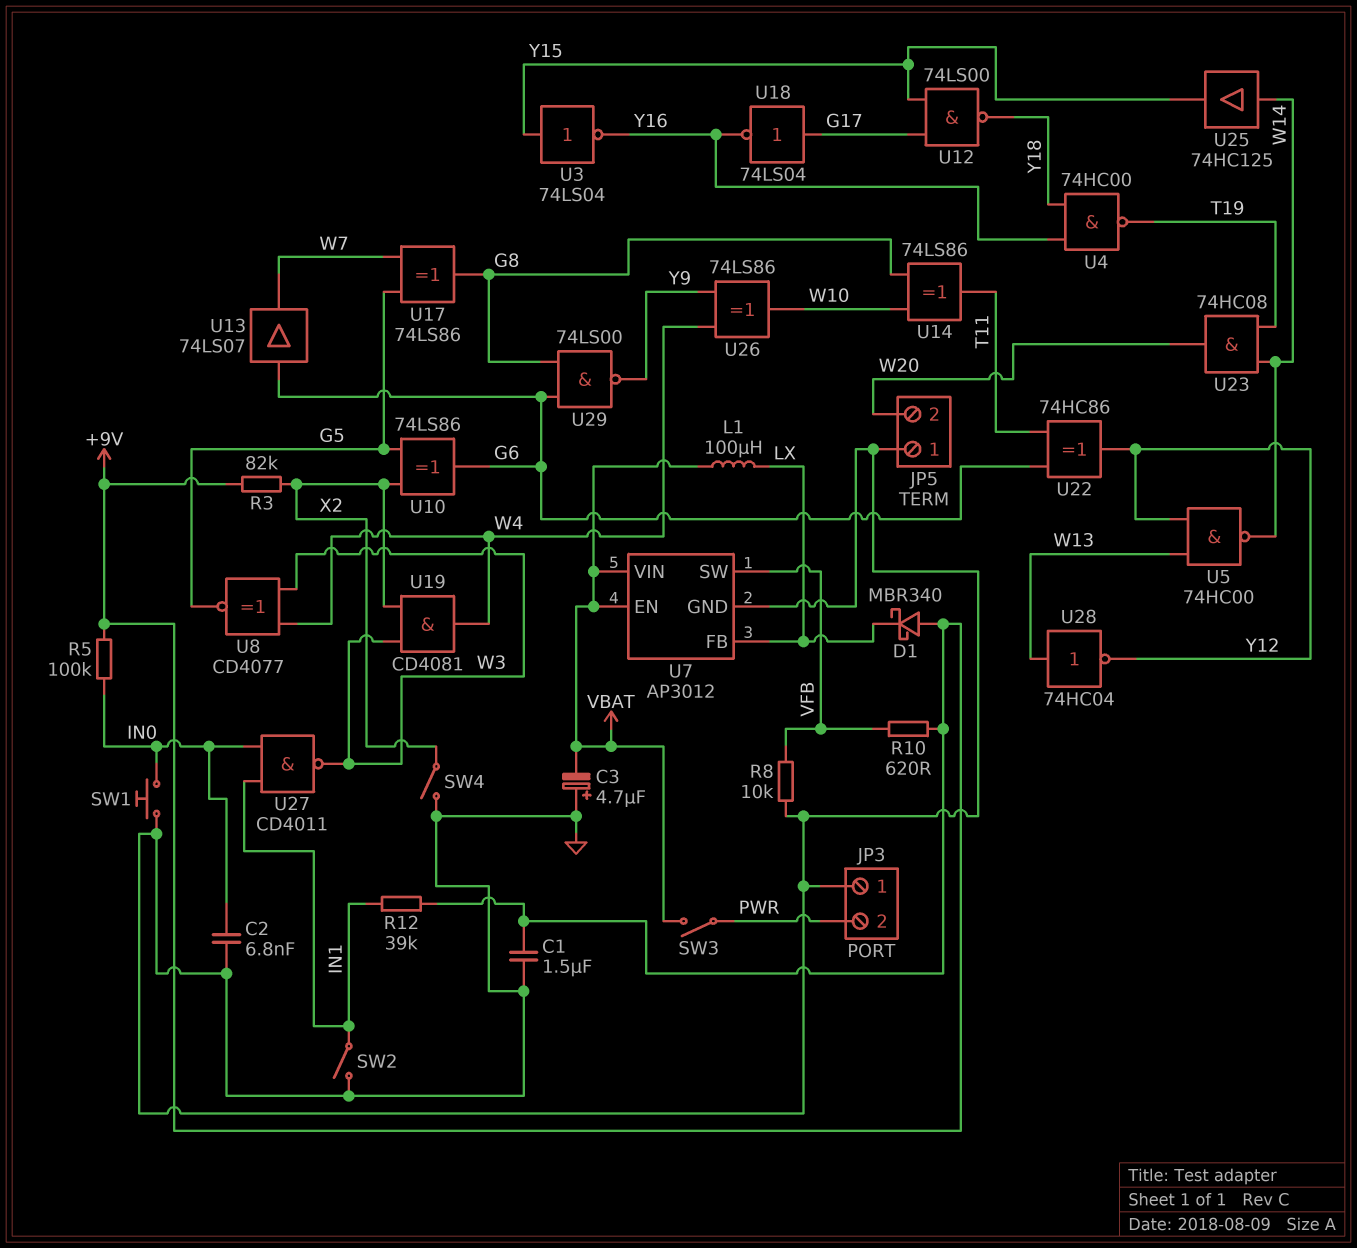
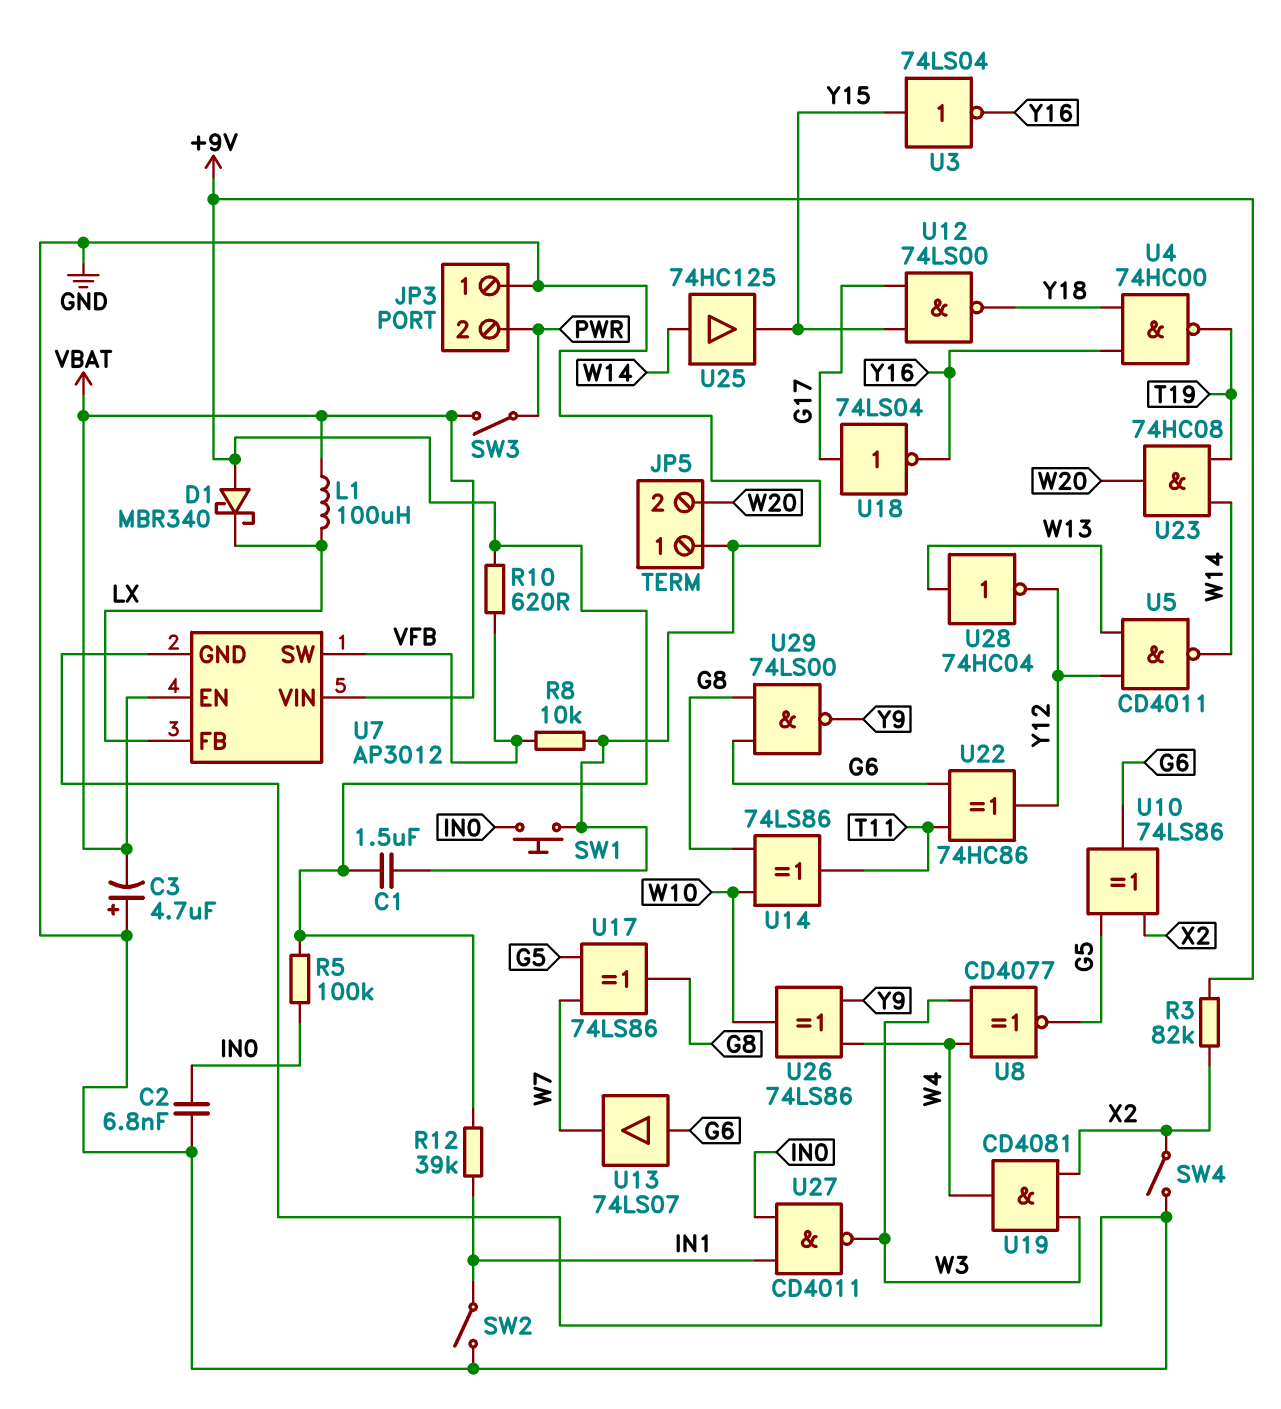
U5: NAND 74HC00 (in W13, in Y12, out W14) -> NAND CD4011 (in W13, in Y12, out W14)

